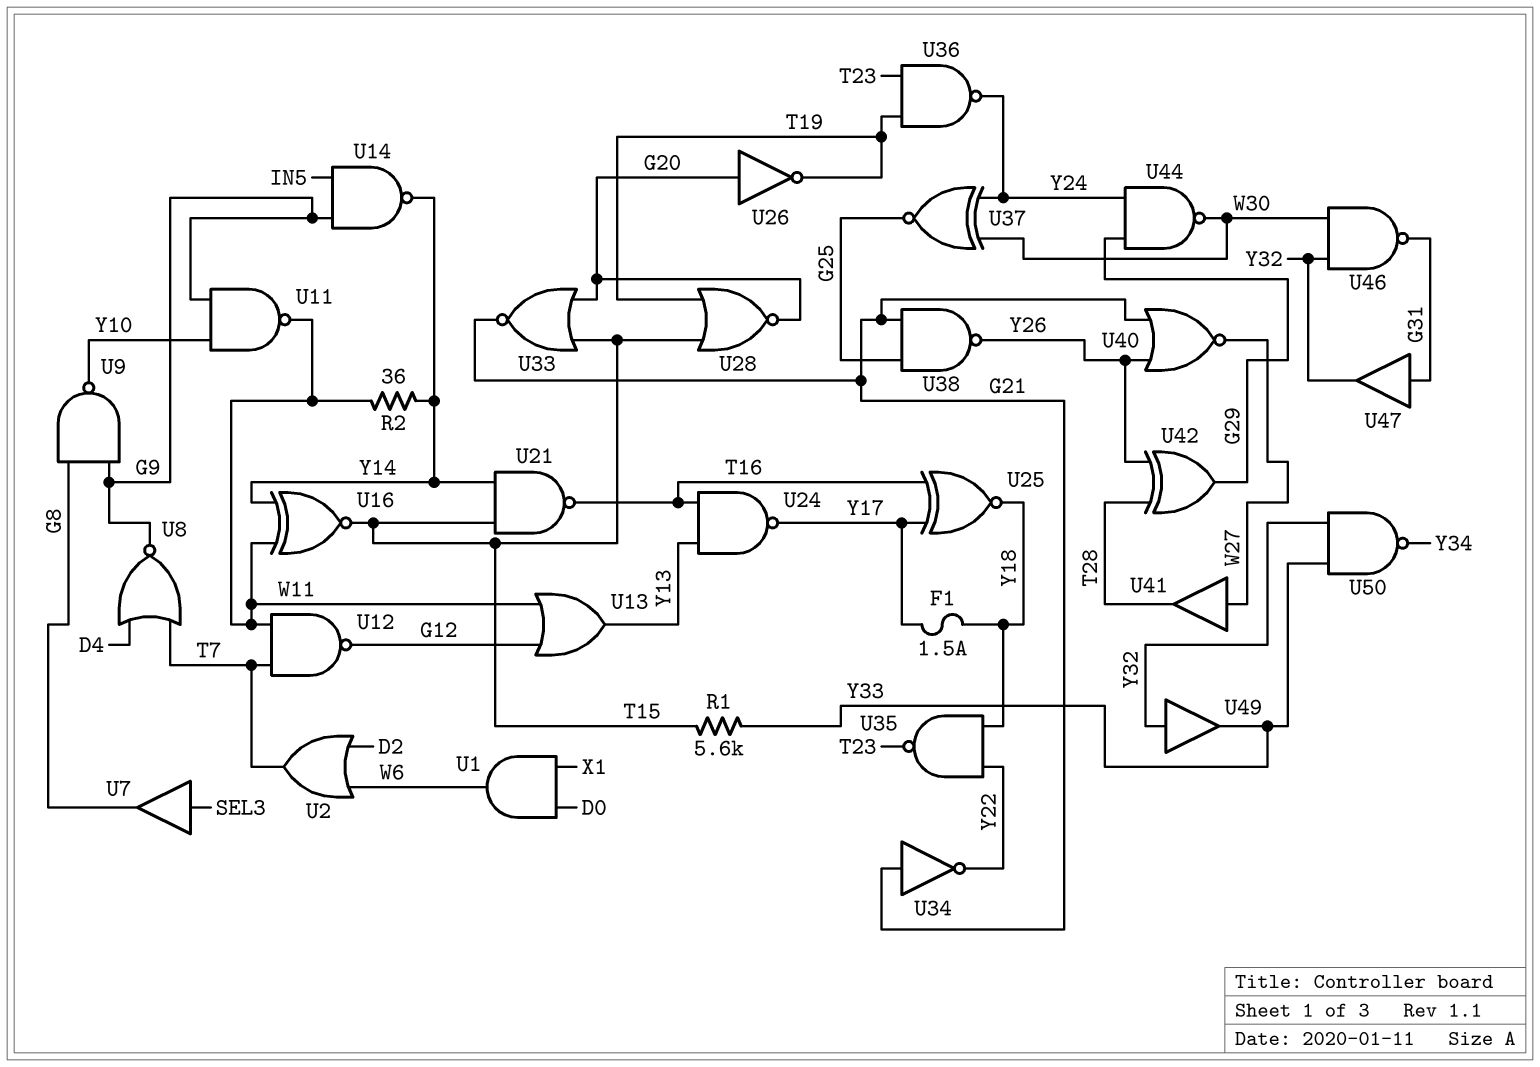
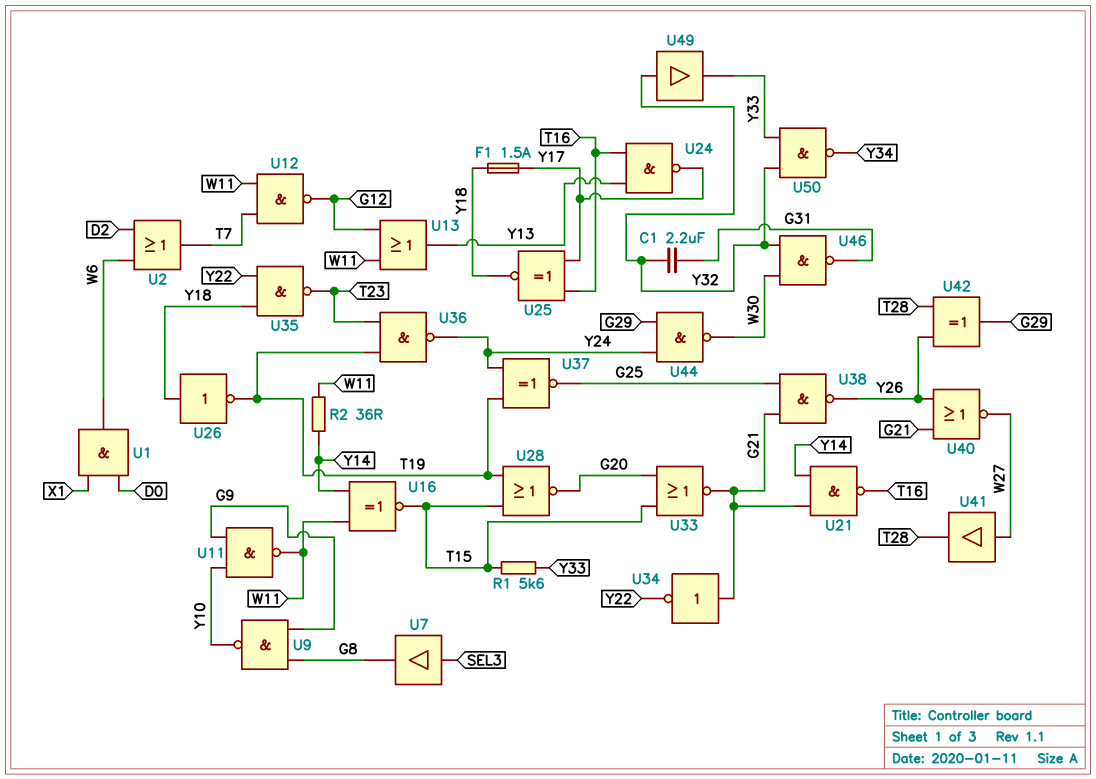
C1: none -> 2.2uF (G31, Y32)
U8: NOR (in D4, in T7, out G9) -> none
U14: NAND (in G9, in IN5, out Y14) -> none
U21: NAND (in T15, in Y14, out T16) -> NAND (in G21, in Y14, out T16)
U26: NOT (in G20, out T19) -> NOT (in Y18, out T19)
U37: XNOR (in W30, in Y24, out G25) -> XNOR (in T19, in Y24, out G25)
U47: buffer (in G31, out Y32) -> none

